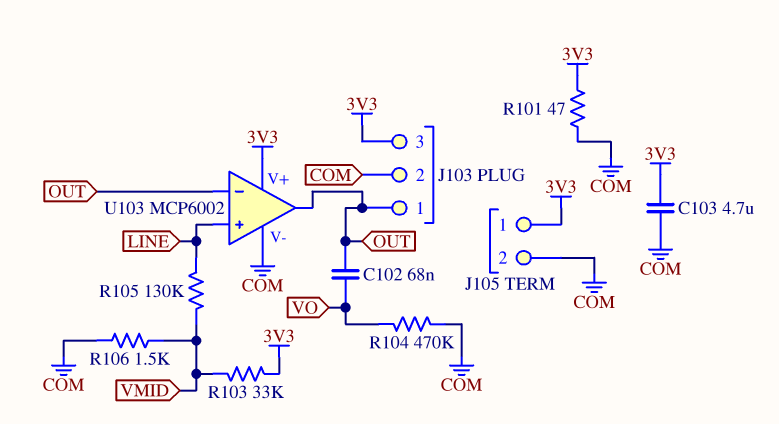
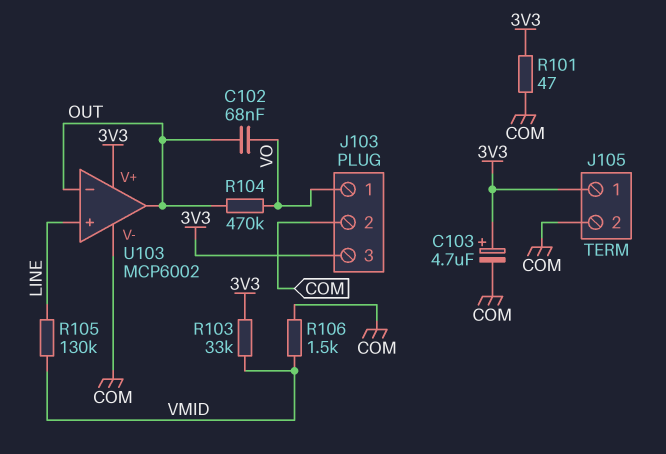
C103: 4.7uF (3V3, COM) -> 4.7uF (plus 3V3, minus COM)
J103 pin 1: OUT -> VO
R104: 470k (COM, VO) -> 470k (OUT, VO)

